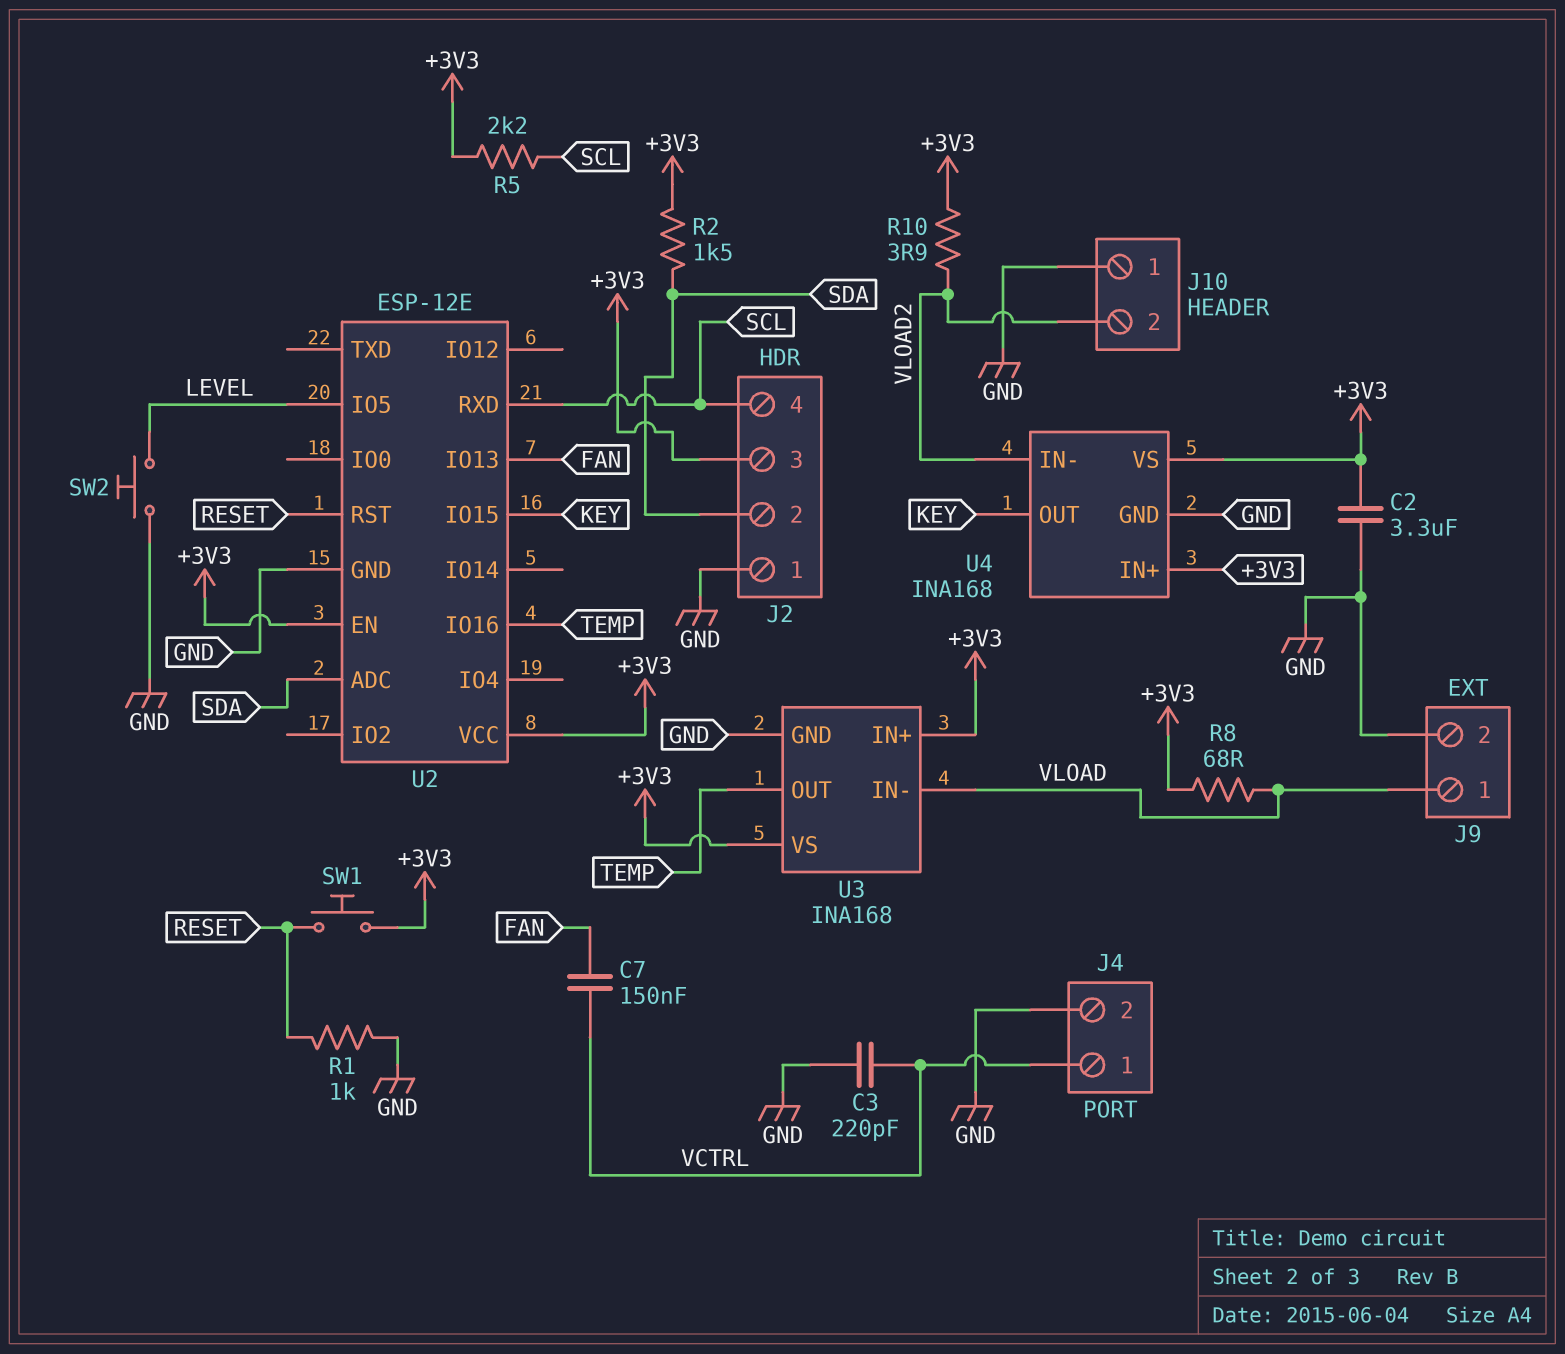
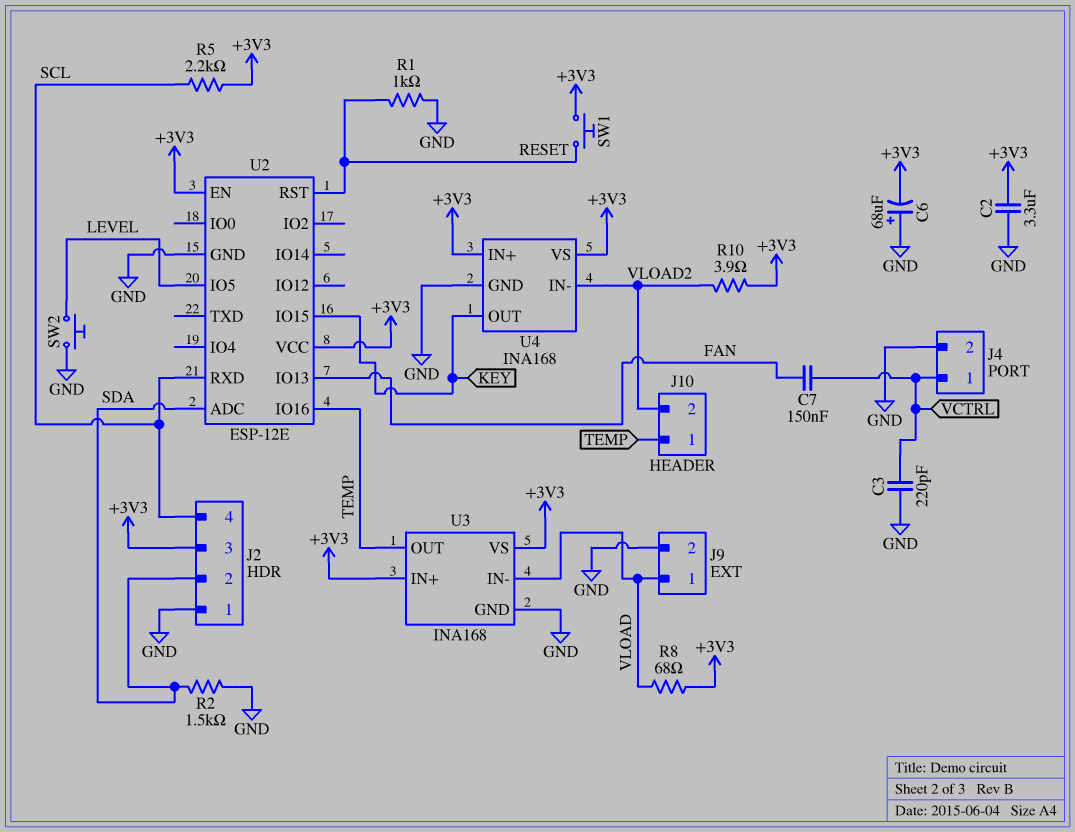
C6: none -> 68uF (plus GND, minus +3V3)
J10 pin 1: GND -> TEMP
R2: 1.5k (+3V3, SDA) -> 1.5k (GND, SDA)

